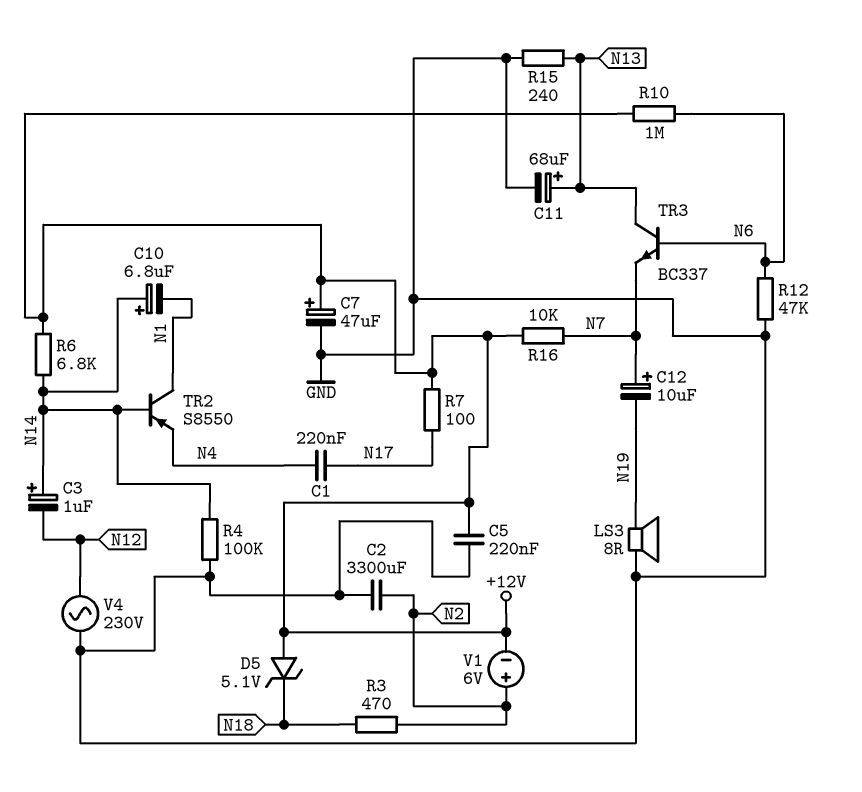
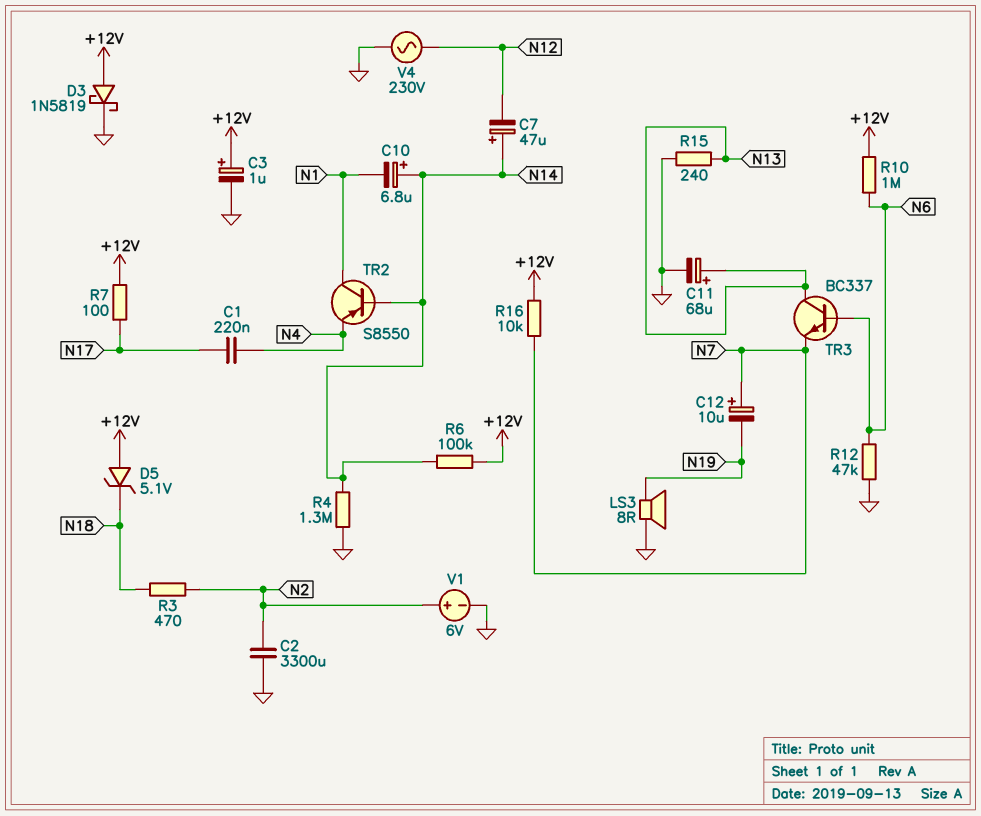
C3: 1uF (plus N14, minus N12) -> 1uF (plus +12V, minus GND)
C5: 220nF (+12V, GND) -> none
C7: 47uF (plus +12V, minus GND) -> 47uF (plus N14, minus N12)
D3: none -> schottky 1N5819 (A +12V, K GND)
R4: 100k (GND, N14) -> 1.3M (GND, N14)
R6: 6.8k (+12V, N14) -> 100k (+12V, N14)
V1: 6V (plus N2, minus +12V) -> 6V (plus N2, minus GND)

